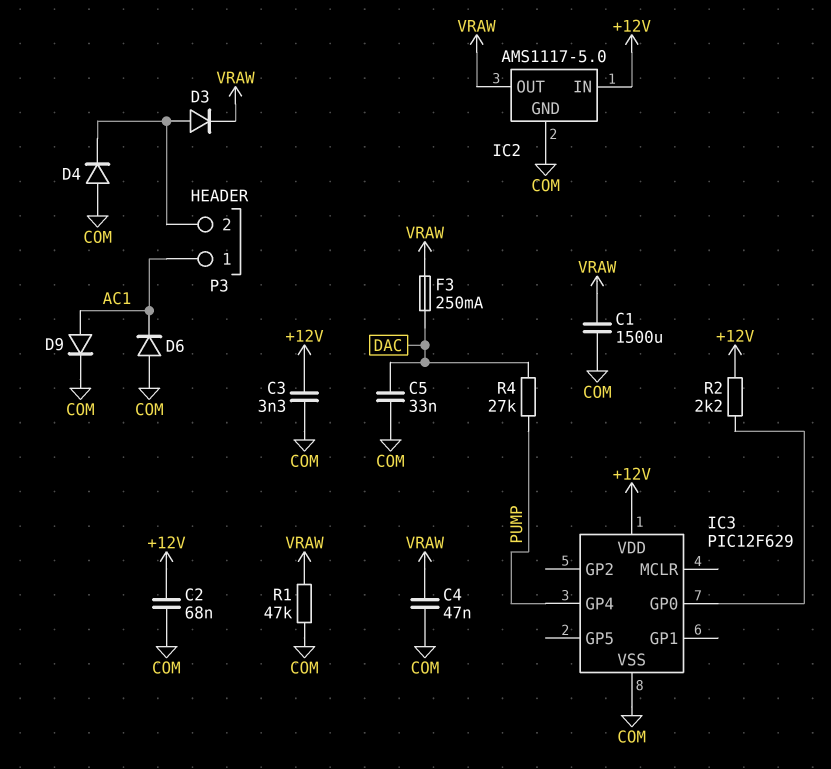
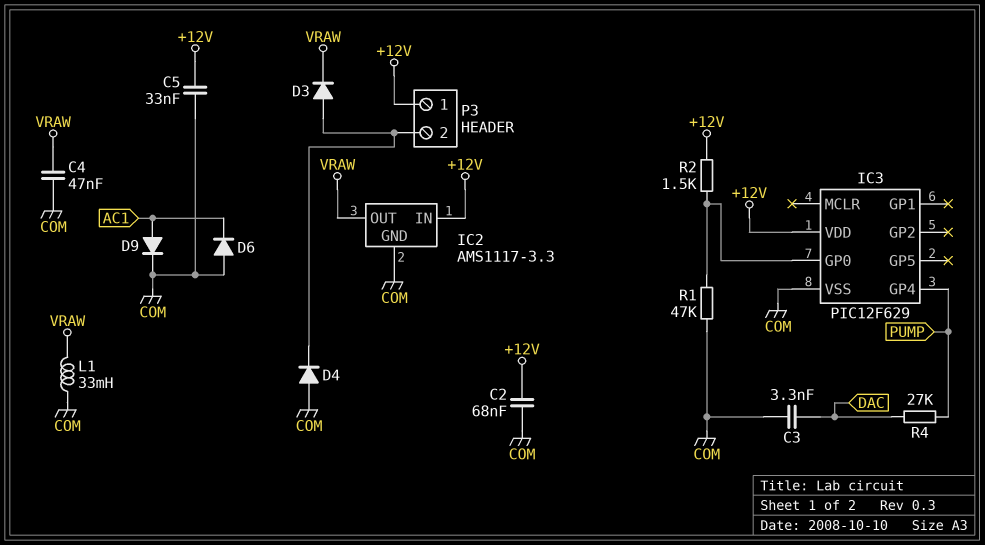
C1: 1500uF (COM, VRAW) -> none
C3: 3.3nF (+12V, COM) -> 3.3nF (COM, DAC)
C5: 33nF (COM, DAC) -> 33nF (+12V, COM)
F3: 250mA (DAC, VRAW) -> none
IC2: AMS1117-5.0 -> AMS1117-3.3
L1: none -> 33mH (COM, VRAW)
P3 pin 1: AC1 -> +12V
R1: 47k (COM, VRAW) -> 47k (COM, IC3/GP0)
R2: 2.2k (+12V, IC3/GP0) -> 1.5k (+12V, IC3/GP0)

